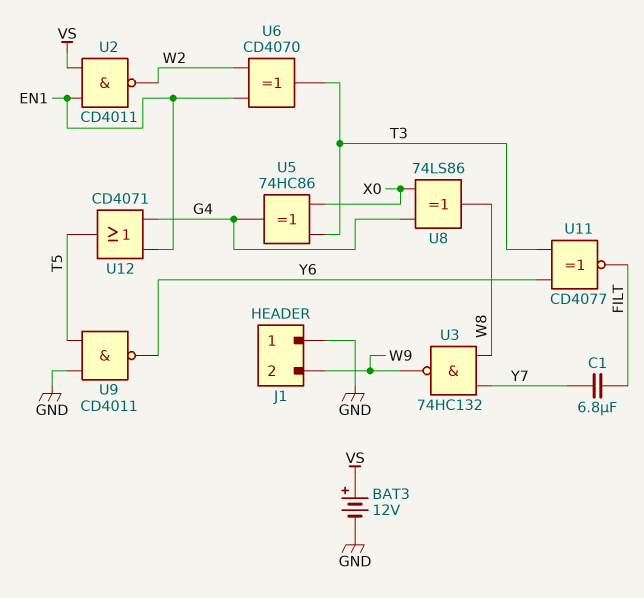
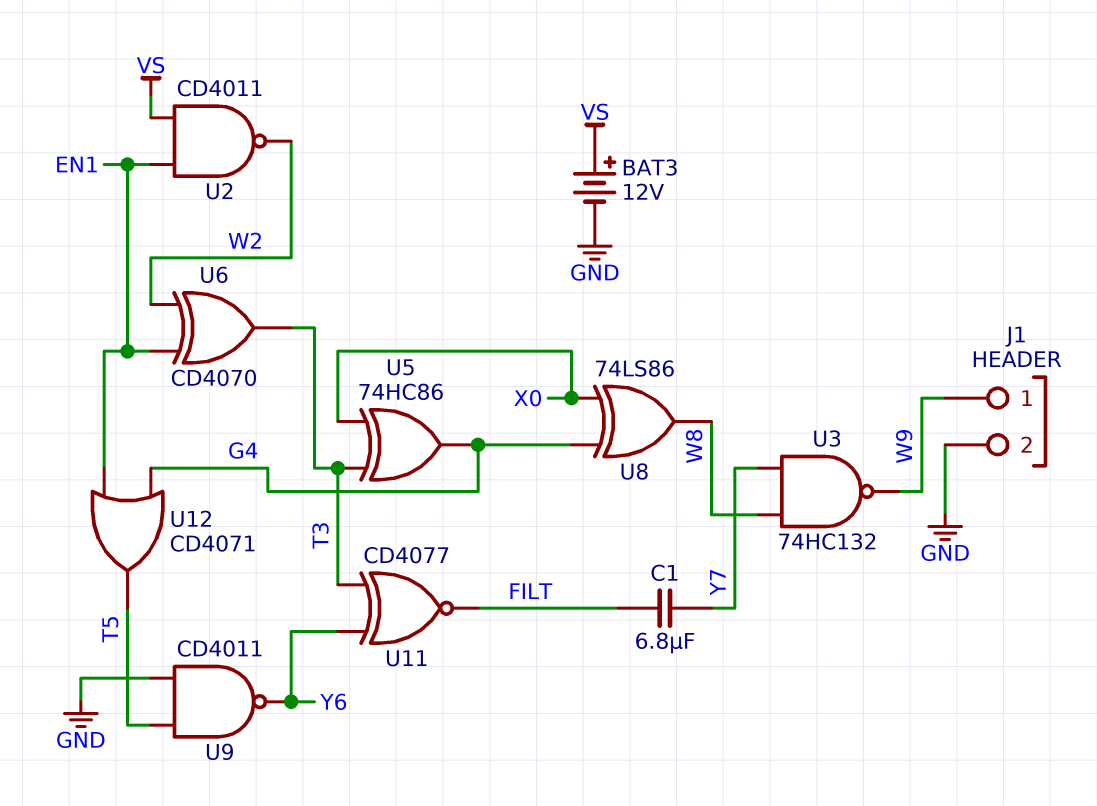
J1 pin 1: GND -> W9
J1 pin 2: W9 -> GND

